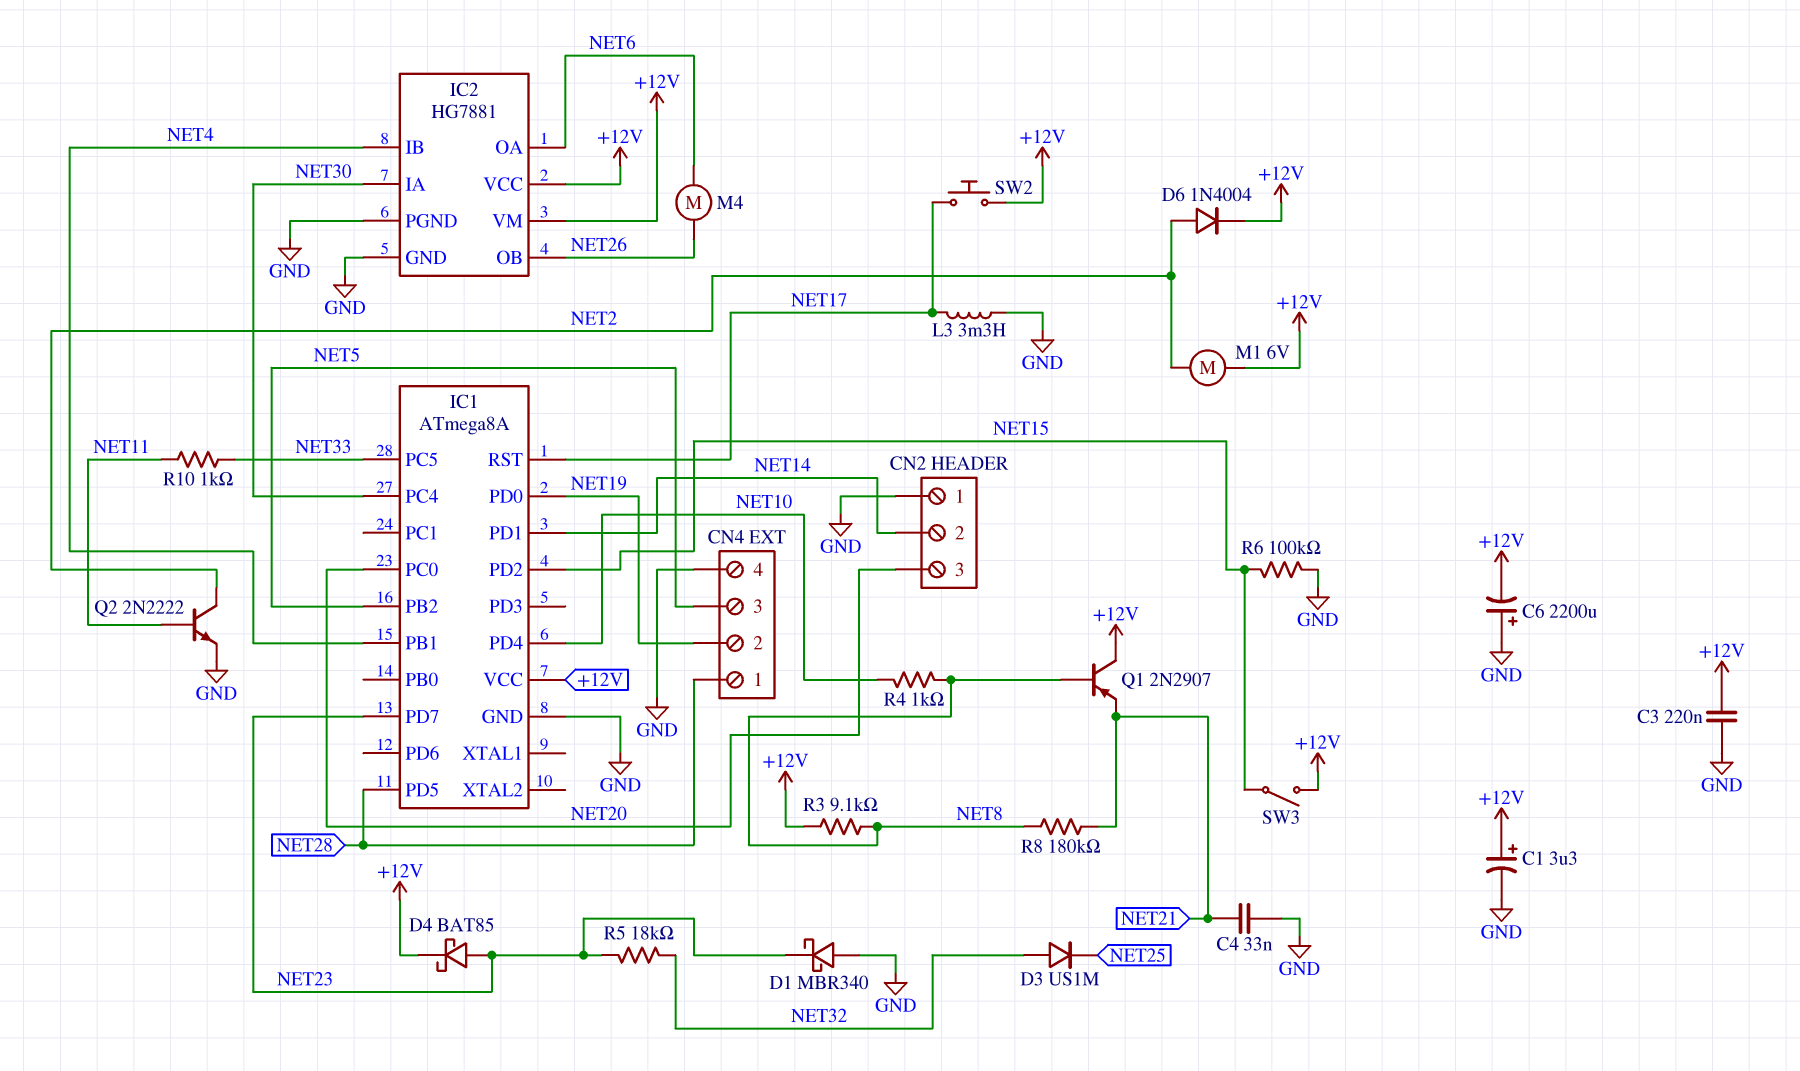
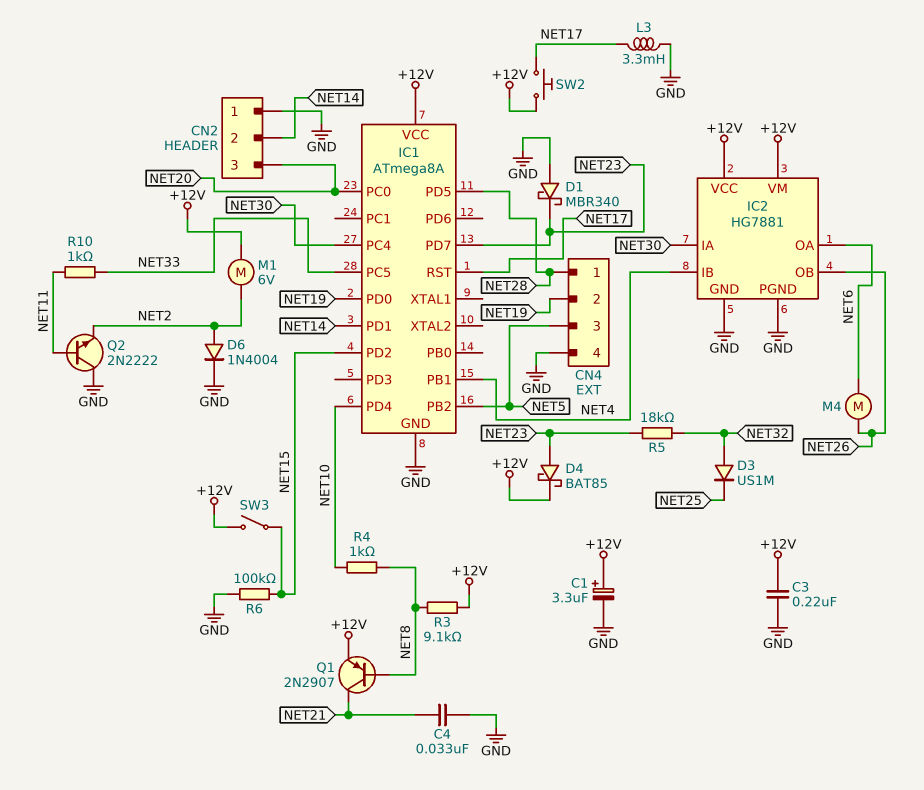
C6: 2200uF (plus GND, minus +12V) -> none
D6: diode 1N4004 (A NET2, K +12V) -> diode 1N4004 (A NET2, K GND)
Q1: PNP 2N2907 (B NET8, C +12V, E NET21) -> PNP 2N2907 (B NET8, C NET21, E +12V)
Q2: NPN 2N2222 (B NET11, C NET2, E GND) -> NPN 2N2222 (B NET11, C GND, E NET2)
R8: 180k (NET8, NET21) -> none

